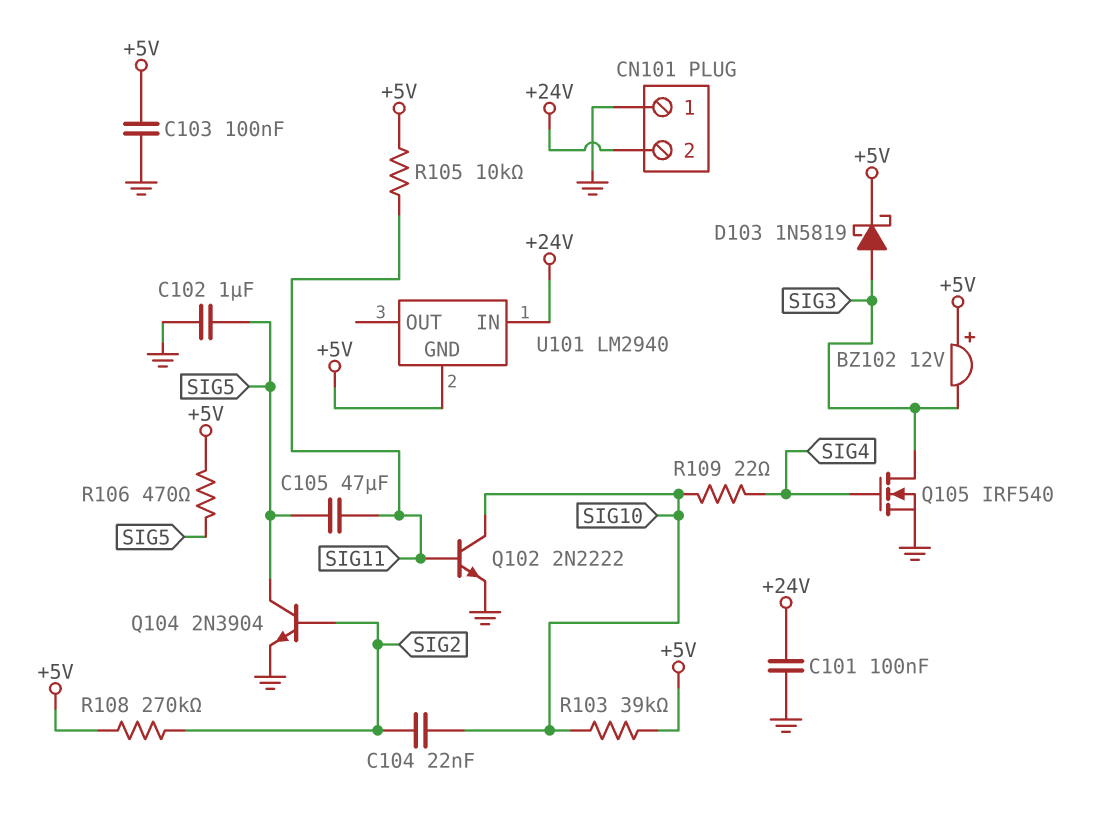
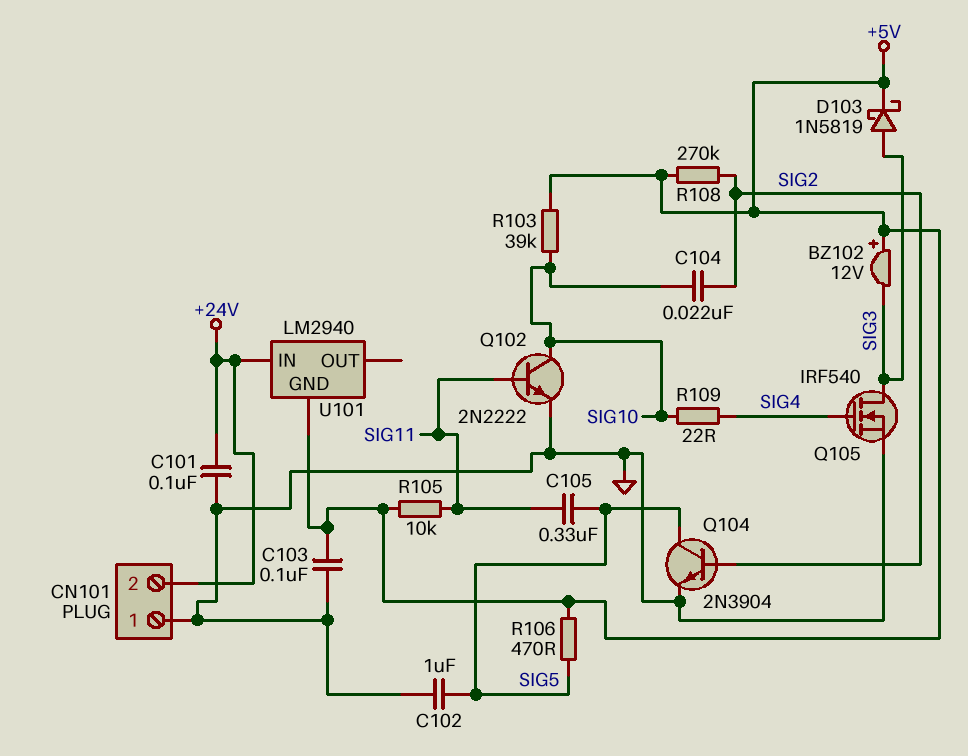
C105: 47uF (SIG5, SIG11) -> 330nF (SIG5, SIG11)

